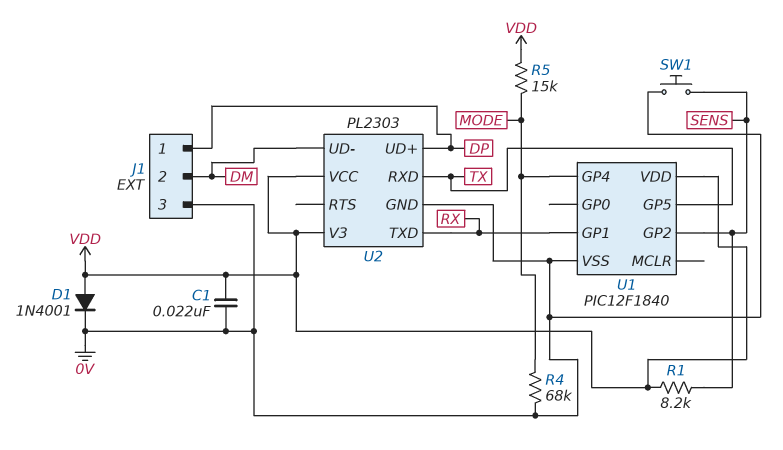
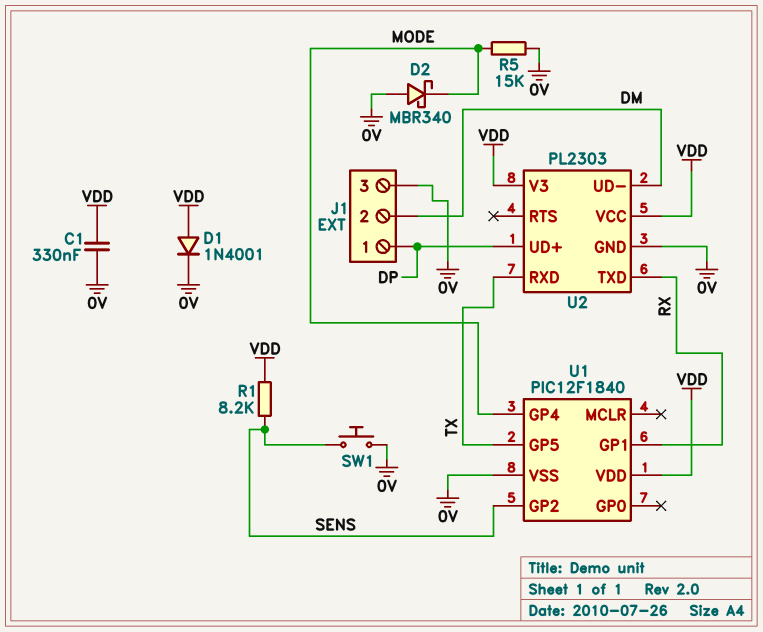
C1: 22nF (0V, VDD) -> 330nF (0V, VDD)
D2: none -> schottky MBR340 (A 0V, K MODE)
R4: 68k (0V, MODE) -> none
R5: 15k (MODE, VDD) -> 15k (0V, MODE)

